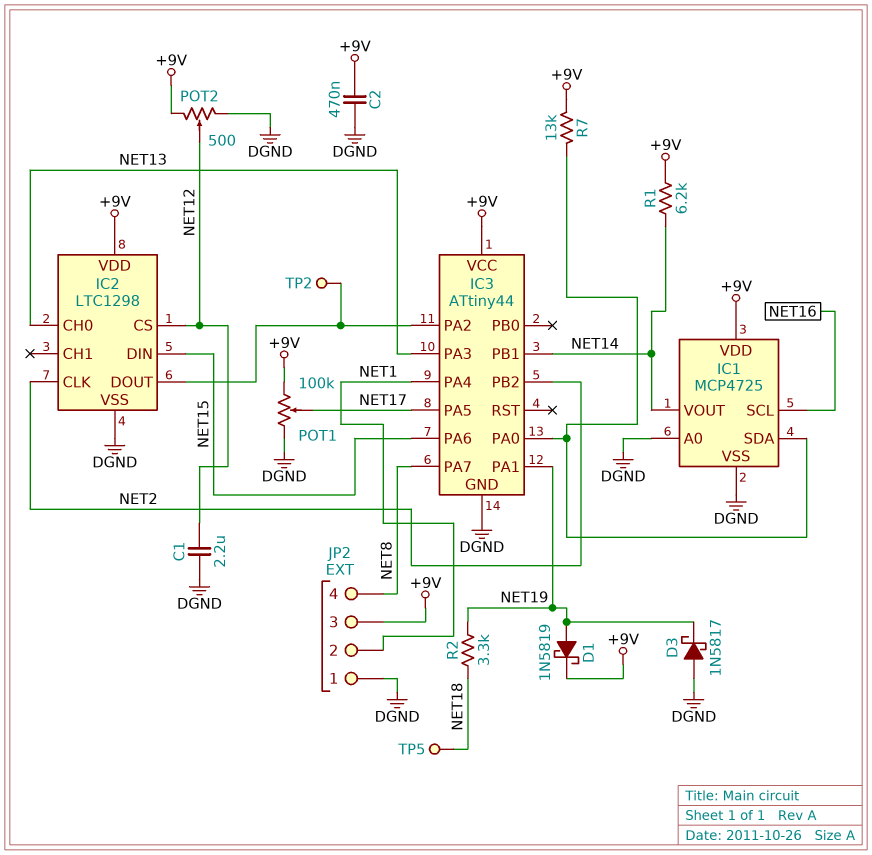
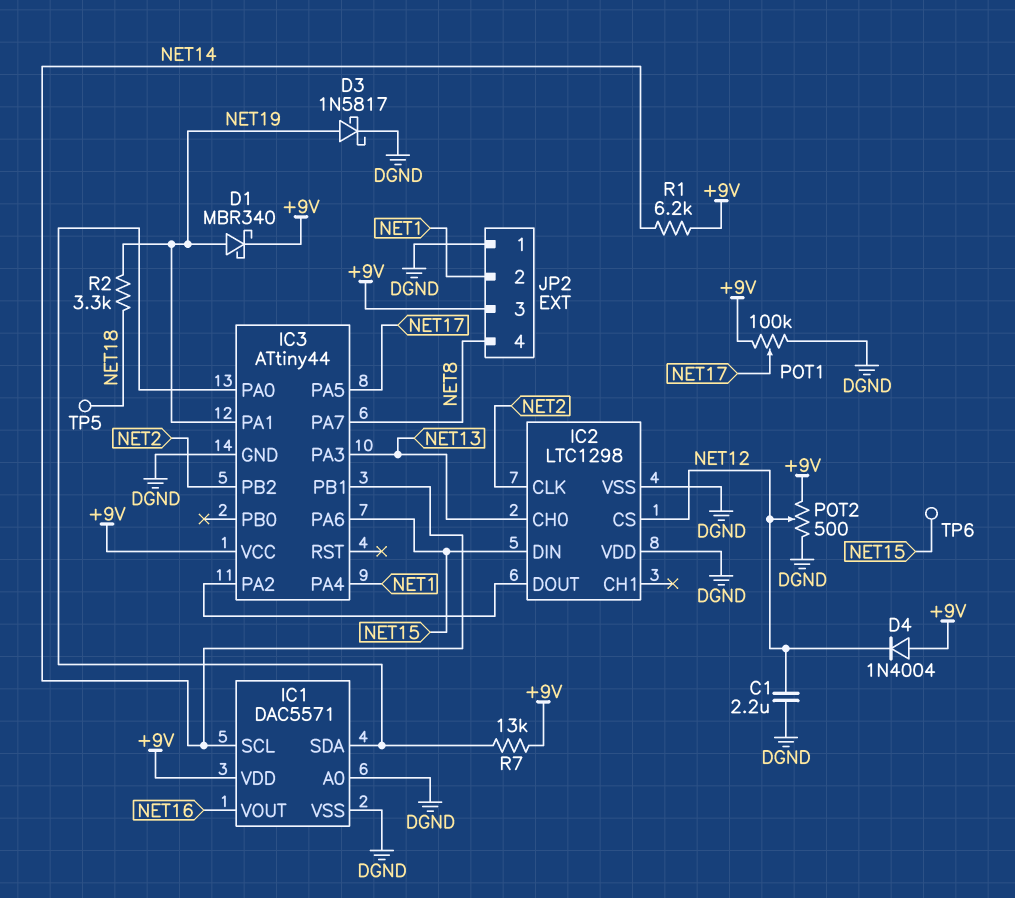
C2: 470nF (+9V, DGND) -> none
D1: schottky 1N5819 (A NET19, K +9V) -> schottky MBR340 (A NET19, K +9V)
D3: schottky 1N5817 (A DGND, K NET19) -> schottky 1N5817 (A NET19, K DGND)
D4: none -> diode 1N4004 (A +9V, K NET12)
IC1: MCP4725 -> DAC5571
IC1 pin SCL: NET16 -> NET14
IC1 pin VOUT: NET14 -> NET16
IC2 pin VDD: +9V -> DGND
TP2: test point (IC2/DOUT) -> none
TP6: none -> test point (NET15)

